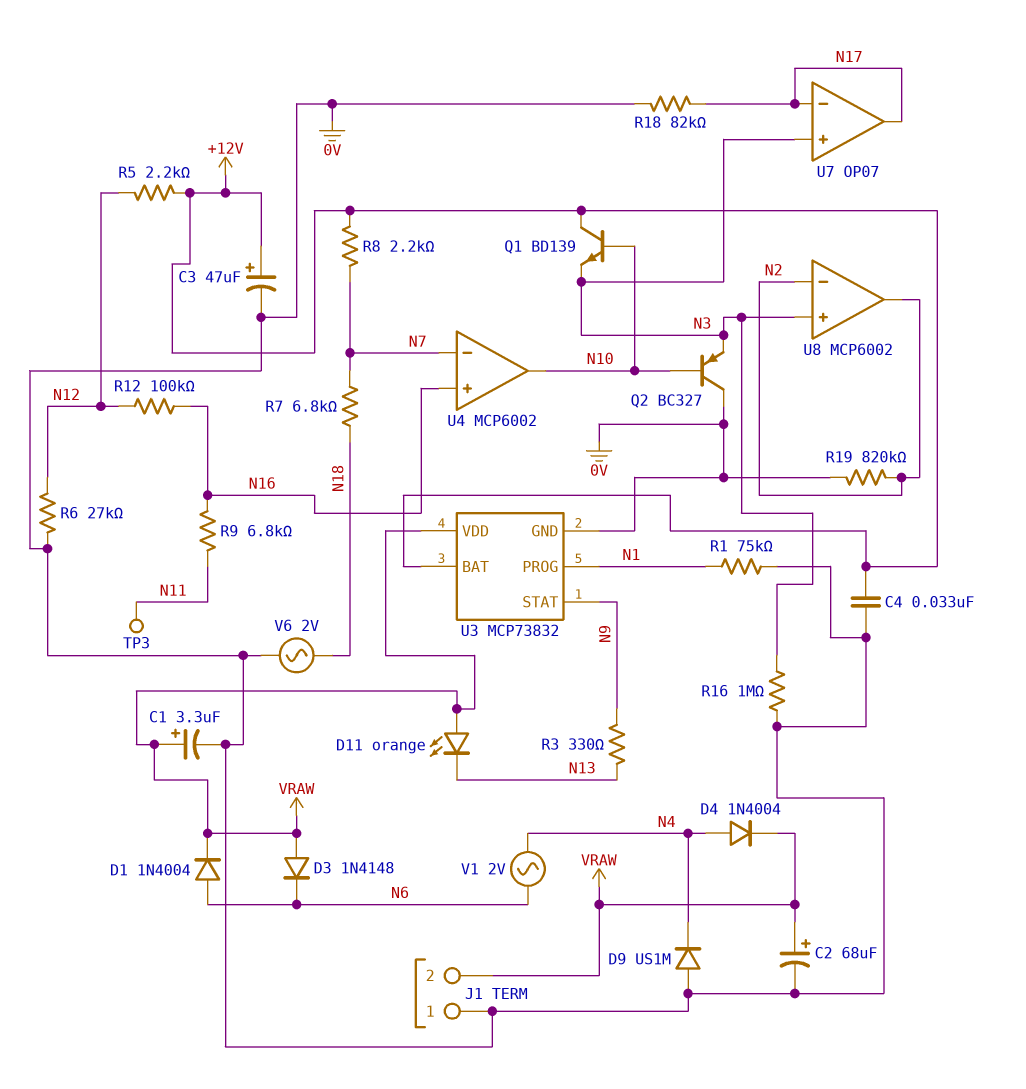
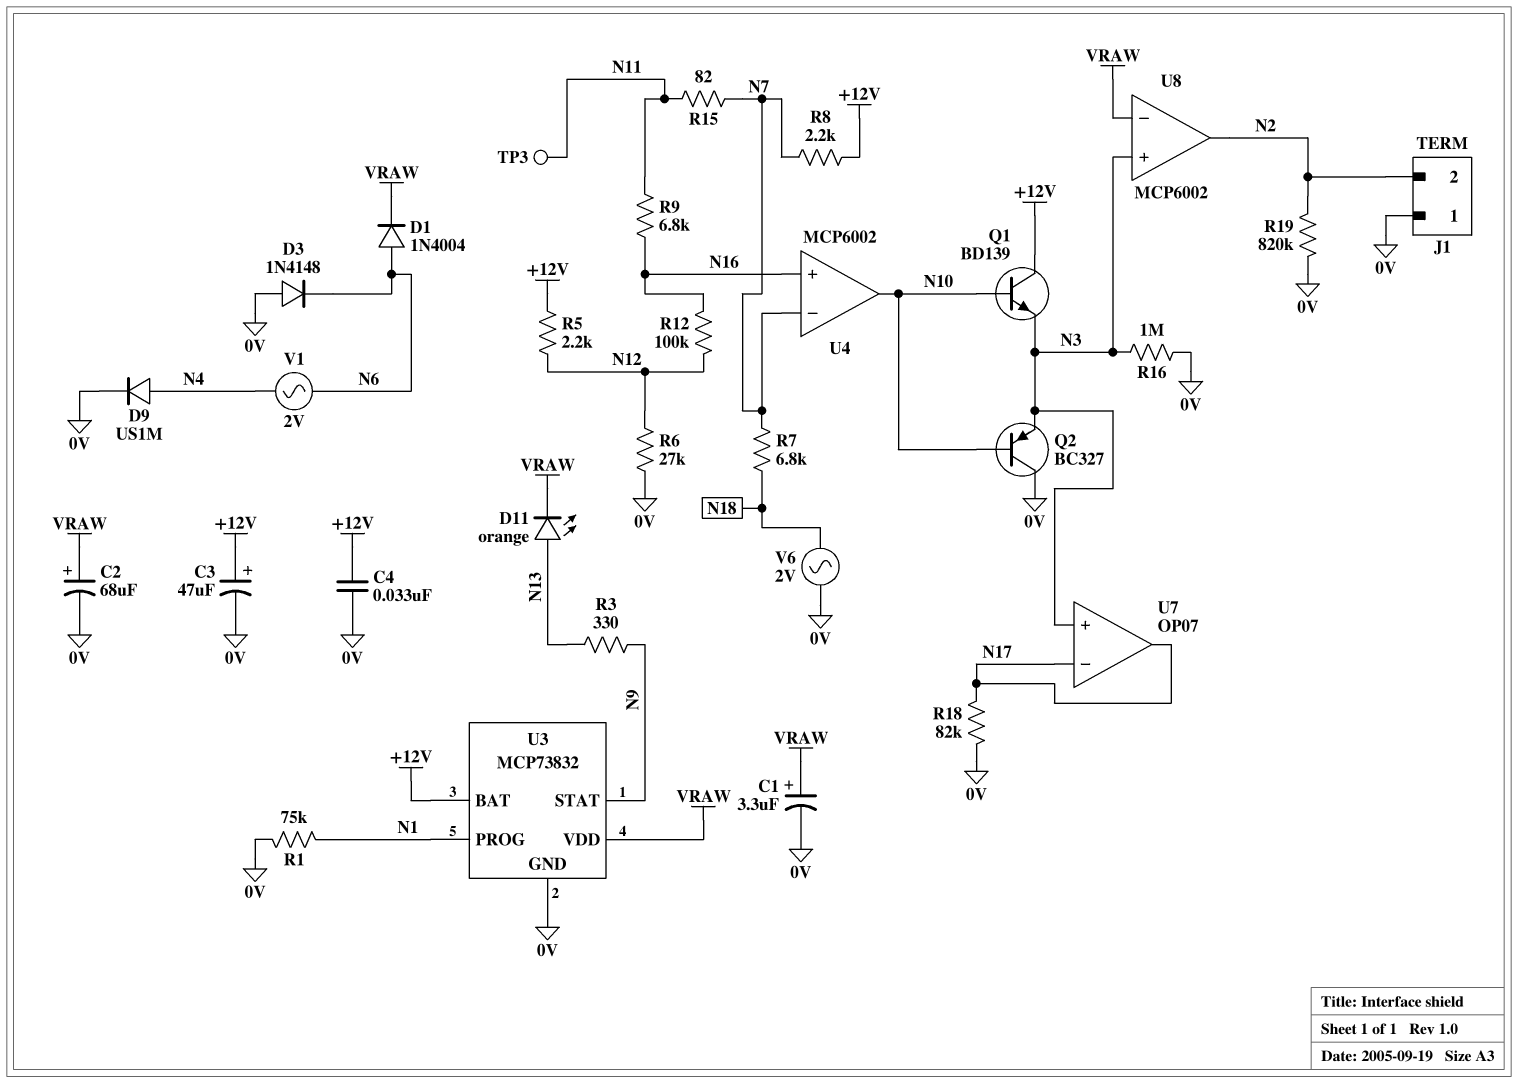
D3: diode 1N4148 (A VRAW, K N6) -> diode 1N4148 (A 0V, K N6)
D4: diode 1N4004 (A N4, K VRAW) -> none
D9: diode US1M (A 0V, K N4) -> diode US1M (A N4, K 0V)
D11: LED orange (A VRAW, K N13) -> LED orange (A N13, K VRAW)
J1 pin 2: VRAW -> N2
R15: none -> 82 (N7, N11)
U8 pin in-: N2 -> VRAW

